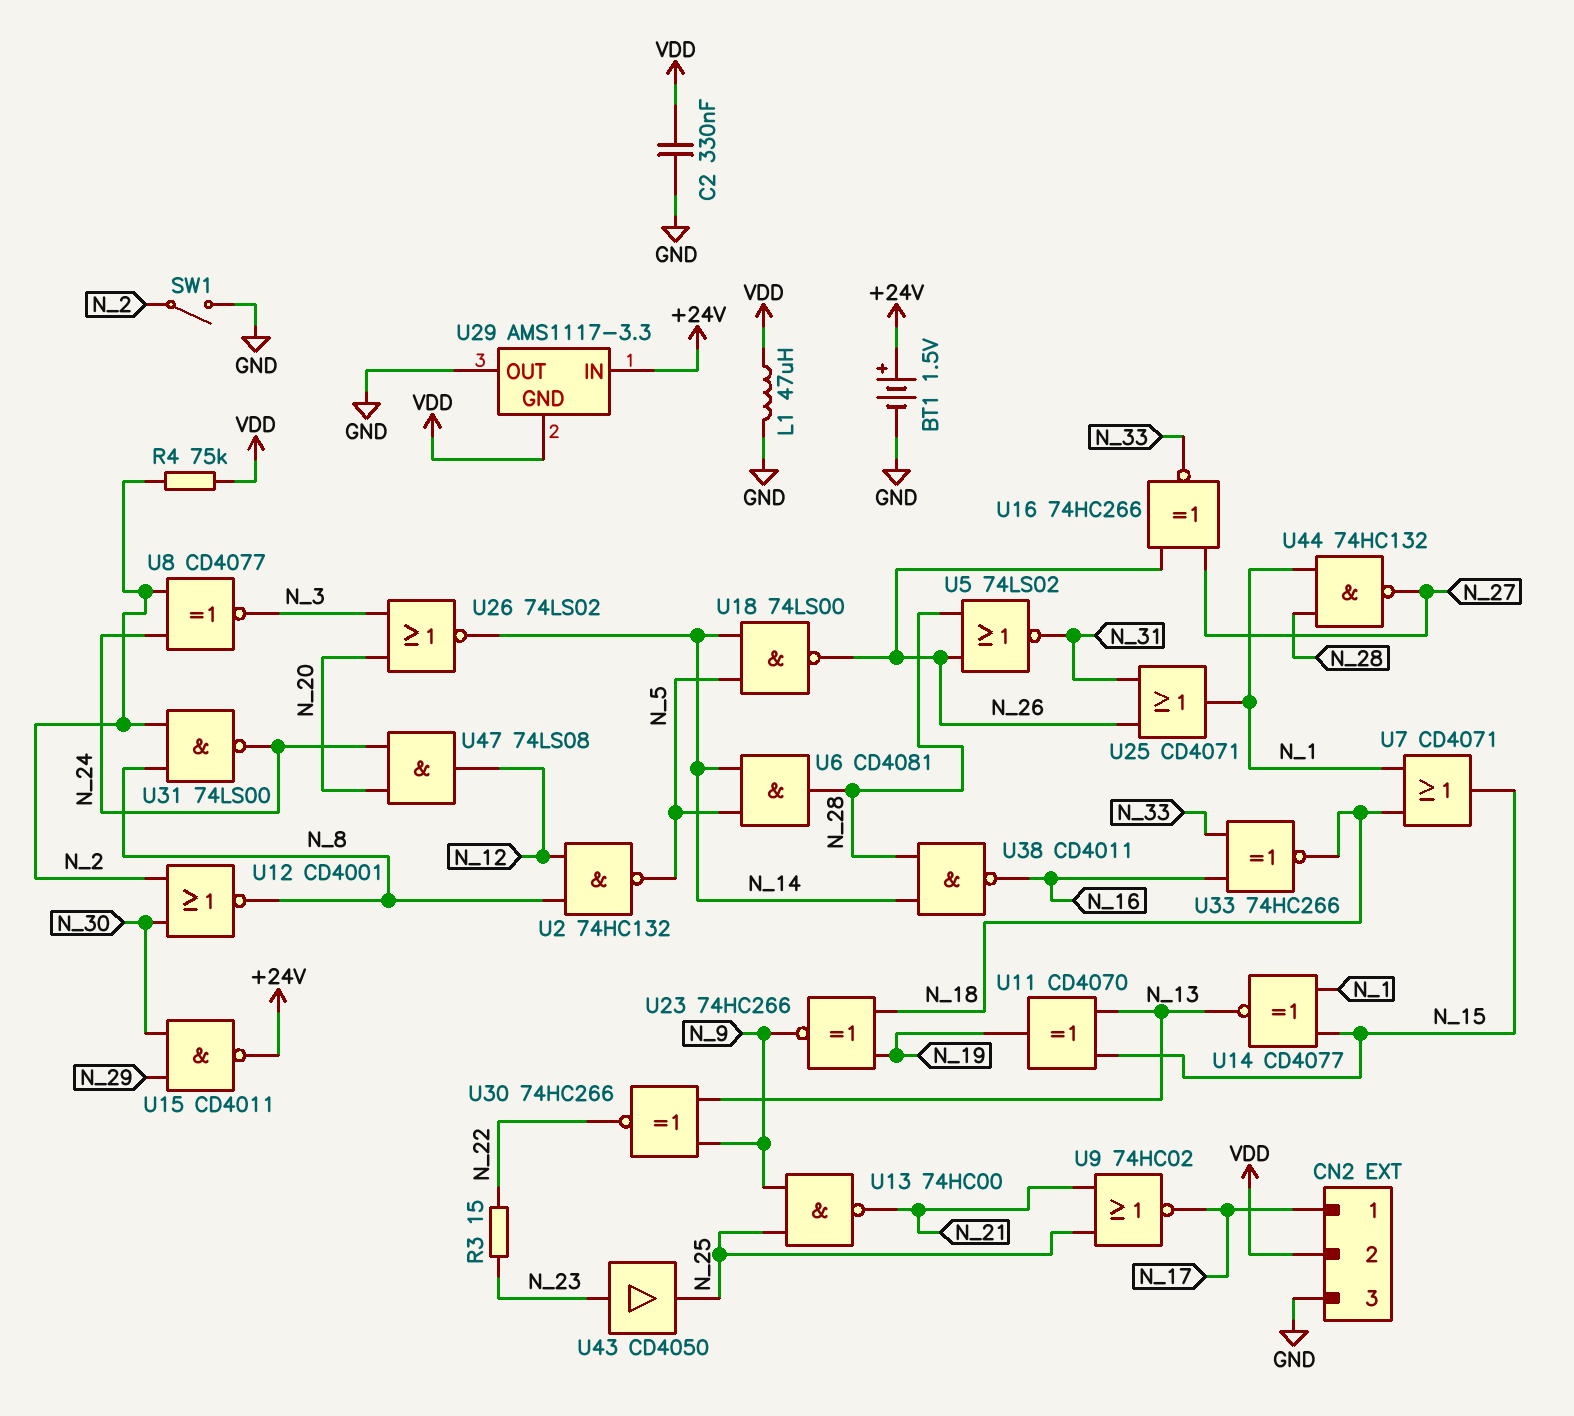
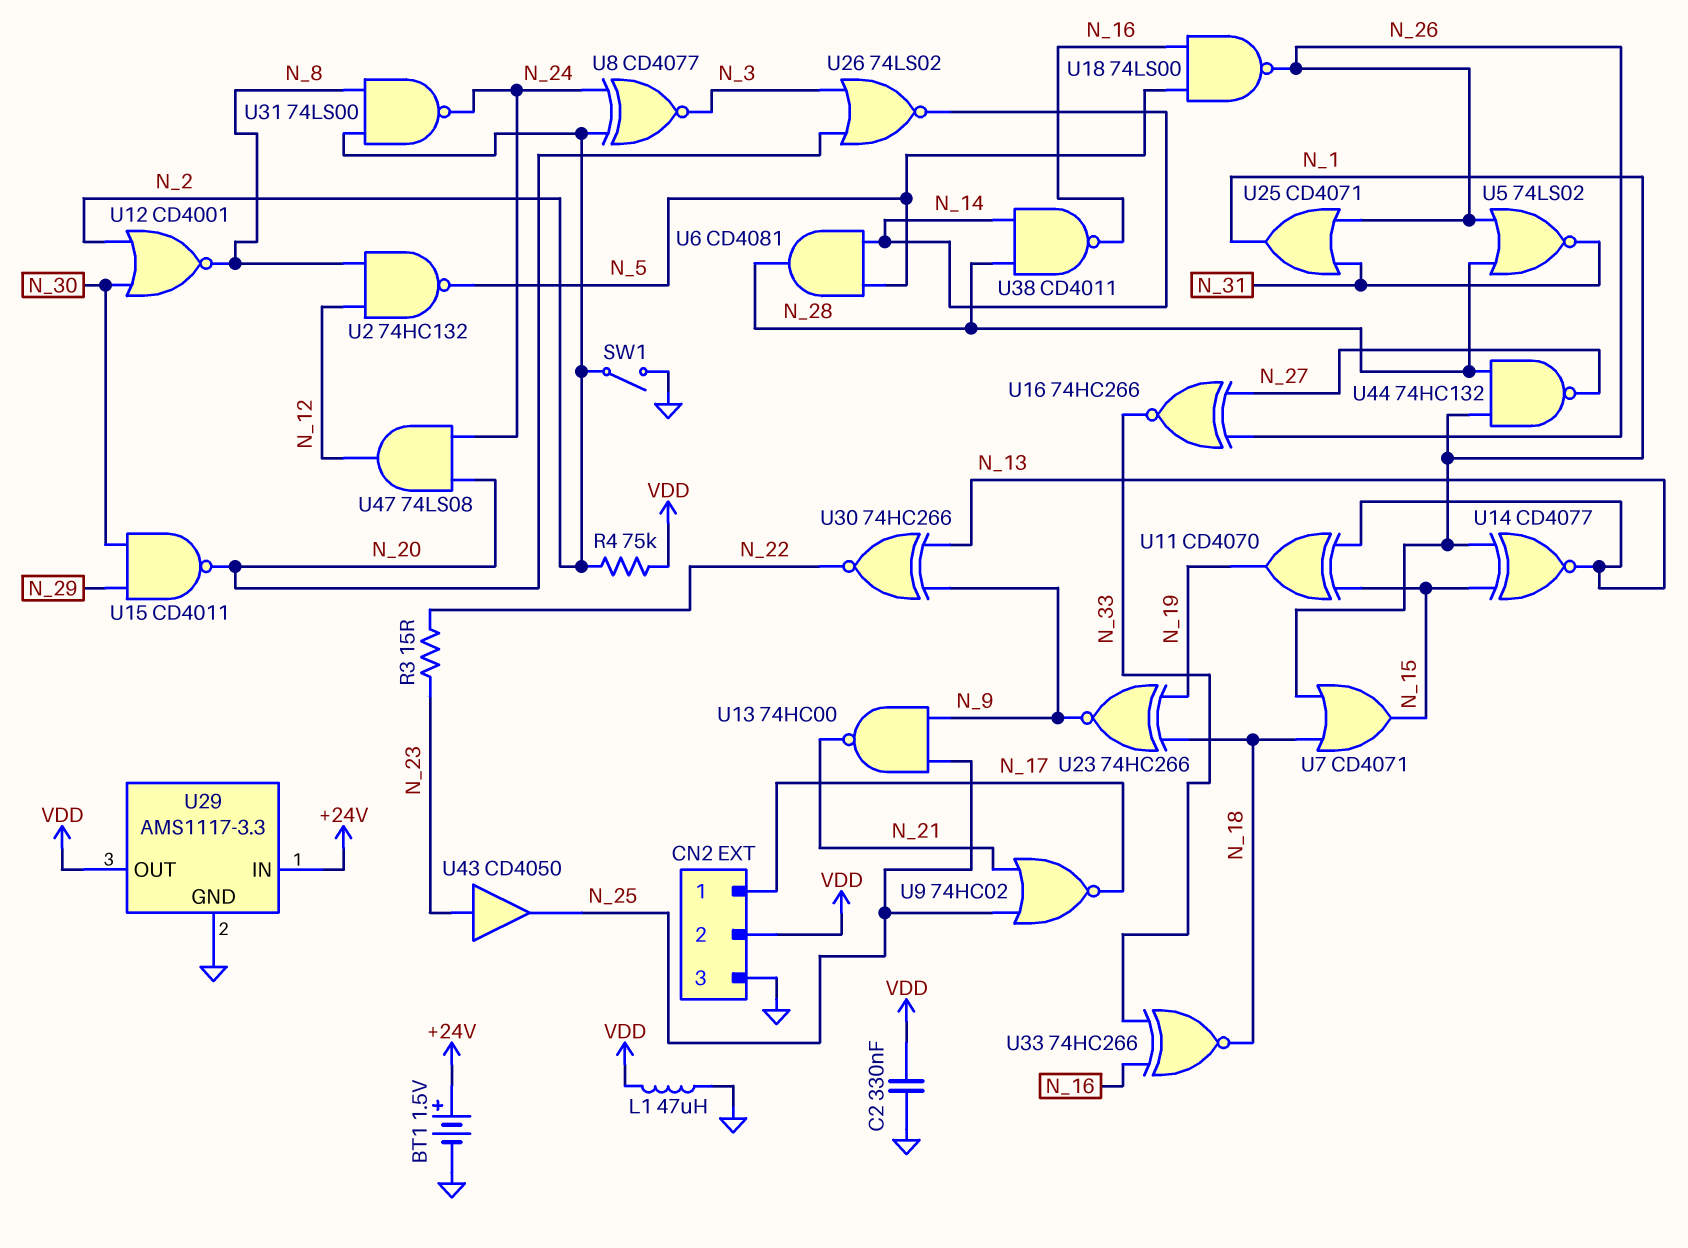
U15: NAND CD4011 (in N_29, in N_30, out +24V) -> NAND CD4011 (in N_29, in N_30, out N_20)
U18: NAND 74LS00 (in N_5, in N_14, out N_26) -> NAND 74LS00 (in N_5, in N_16, out N_26)
U29 pin GND: VDD -> GND
U29 pin OUT: GND -> VDD

